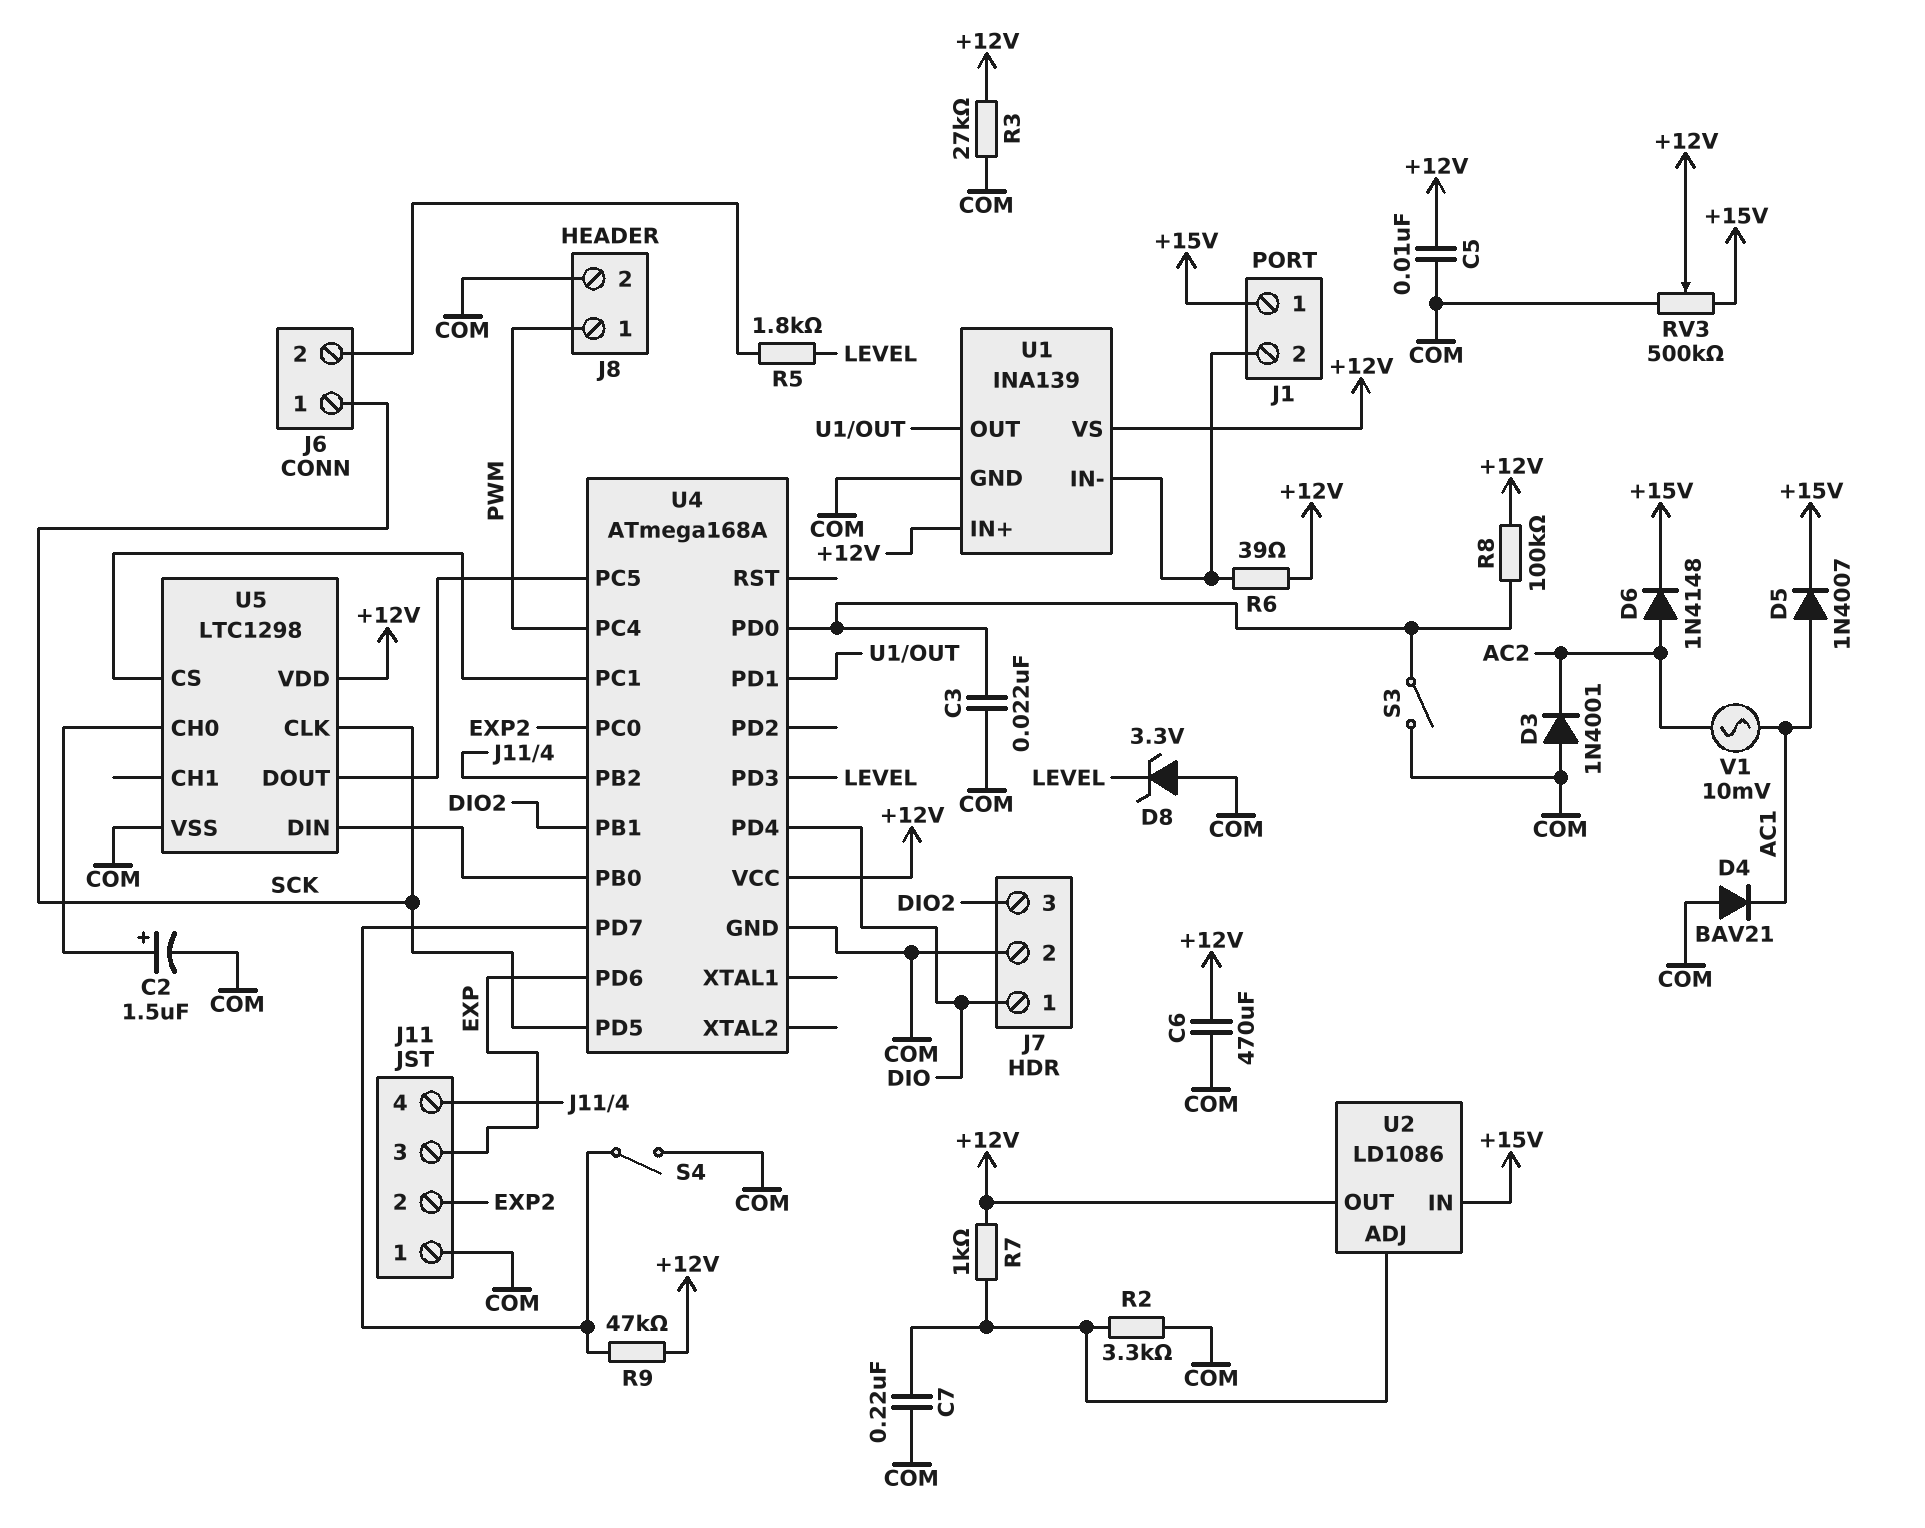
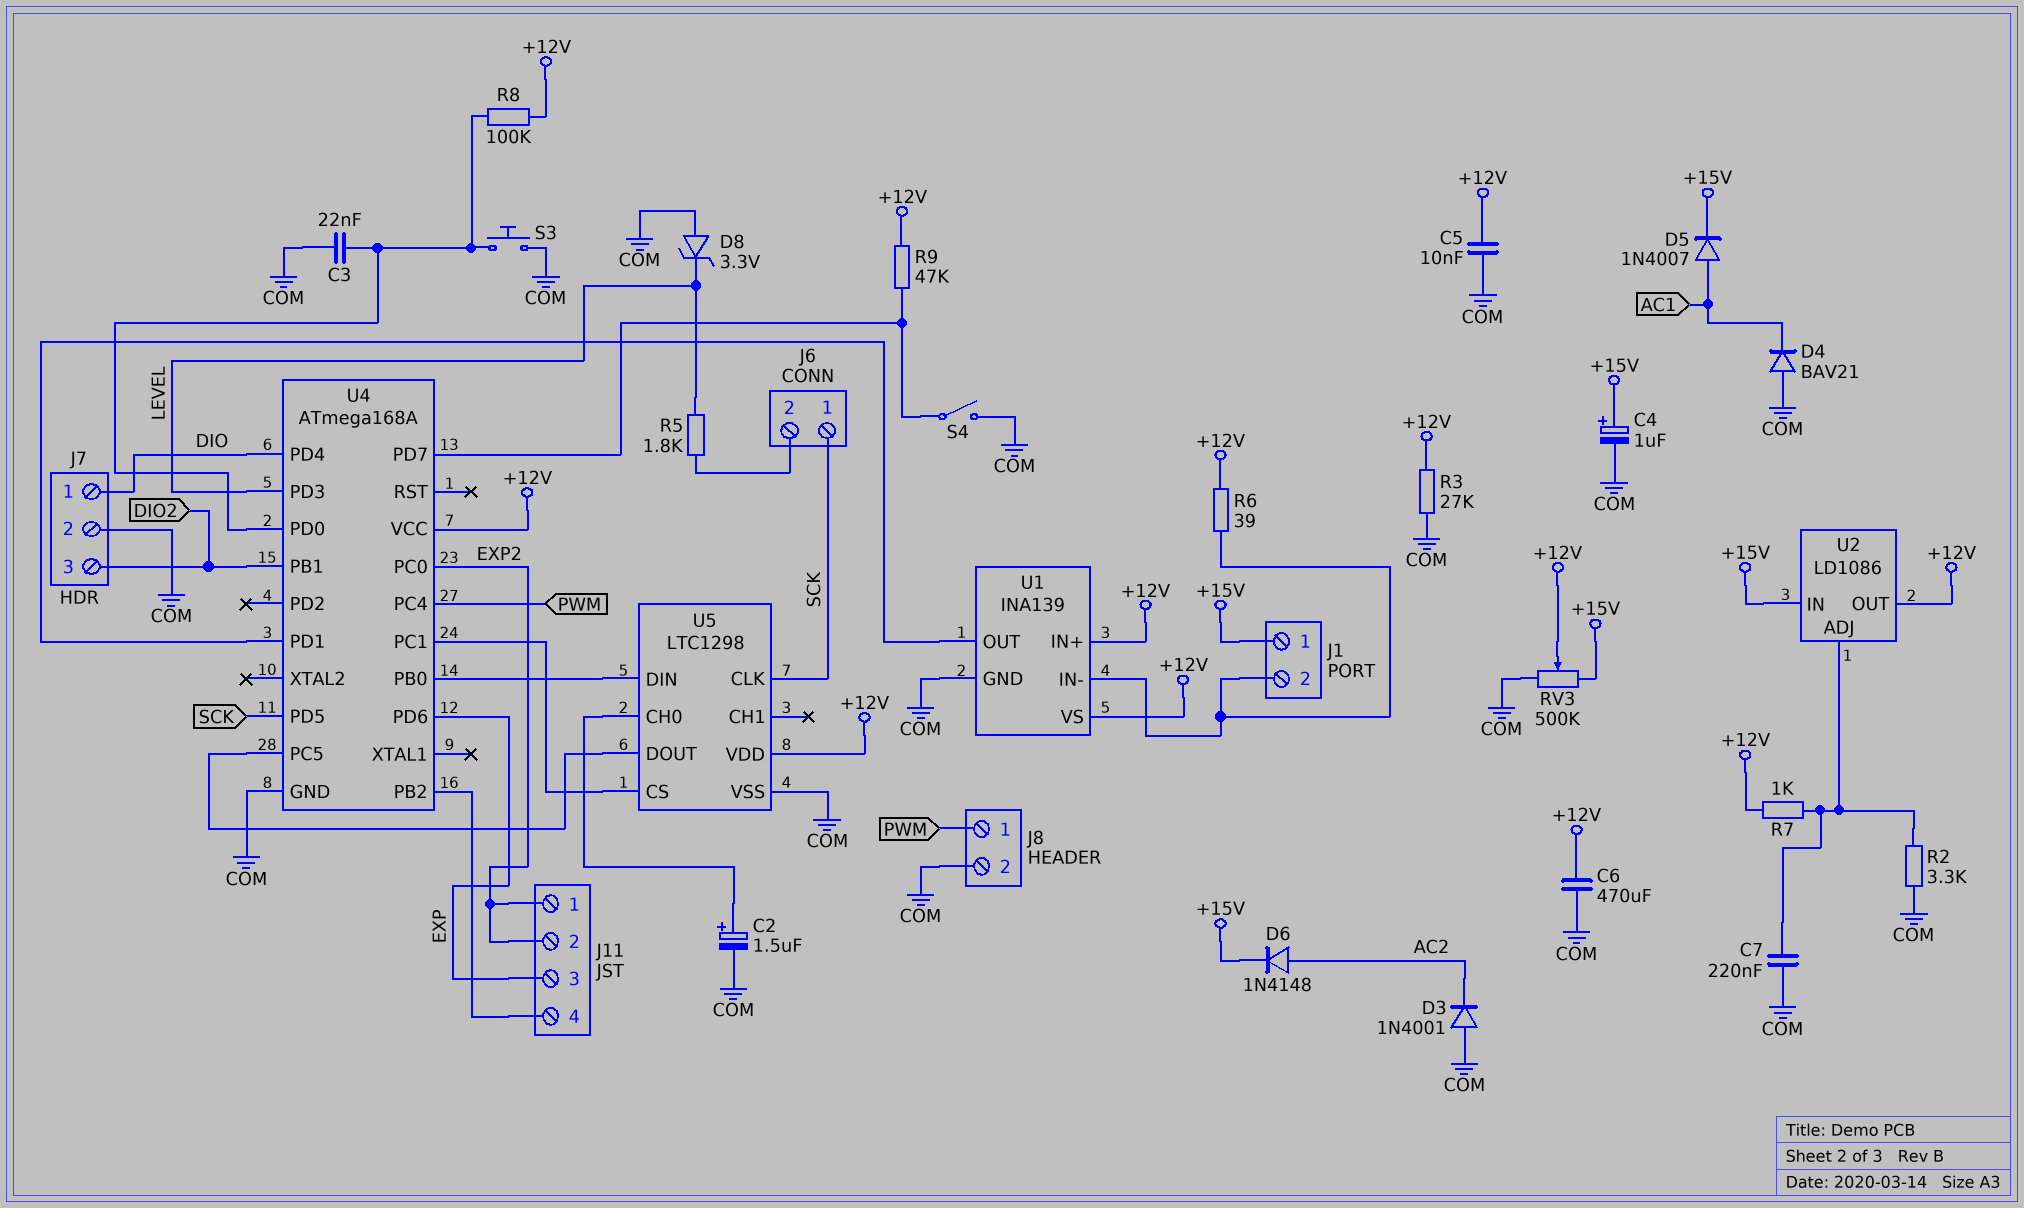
C4: none -> 1uF (plus +15V, minus COM)
J11 pin 1: COM -> EXP2
S3: switch (COM, U4/PD0) -> button (COM, U4/PD0)
V1: AC 10mV (AC1, AC2) -> none

